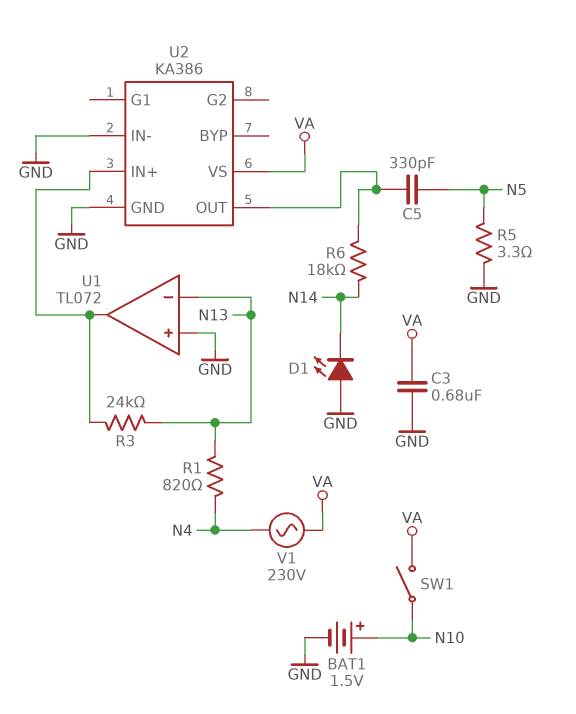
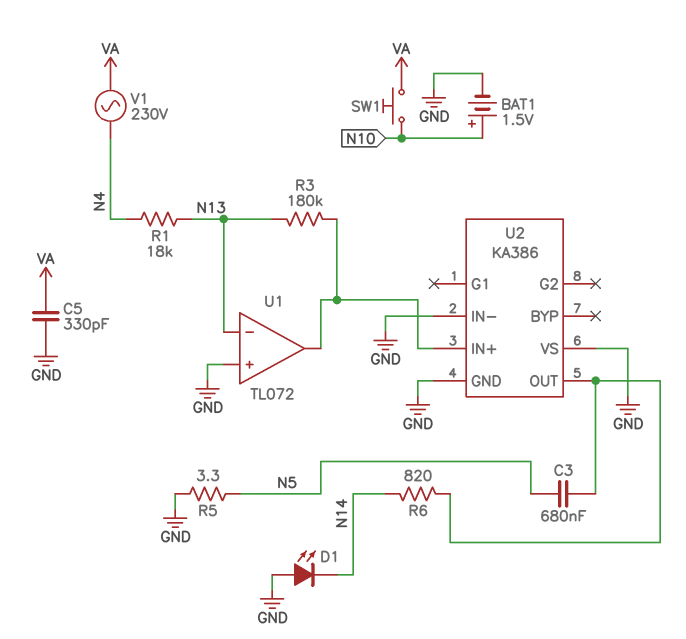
C3: 680nF (GND, VA) -> 680nF (N5, U2/OUT)
C5: 330pF (N5, U2/OUT) -> 330pF (GND, VA)
R1: 820 (N4, N13) -> 18k (N4, N13)
R3: 24k (N13, U1/out) -> 180k (N13, U1/out)
R6: 18k (N14, U2/OUT) -> 820 (N14, U2/OUT)
SW1: switch (N10, VA) -> button (N10, VA)
U2 pin VS: VA -> GND

